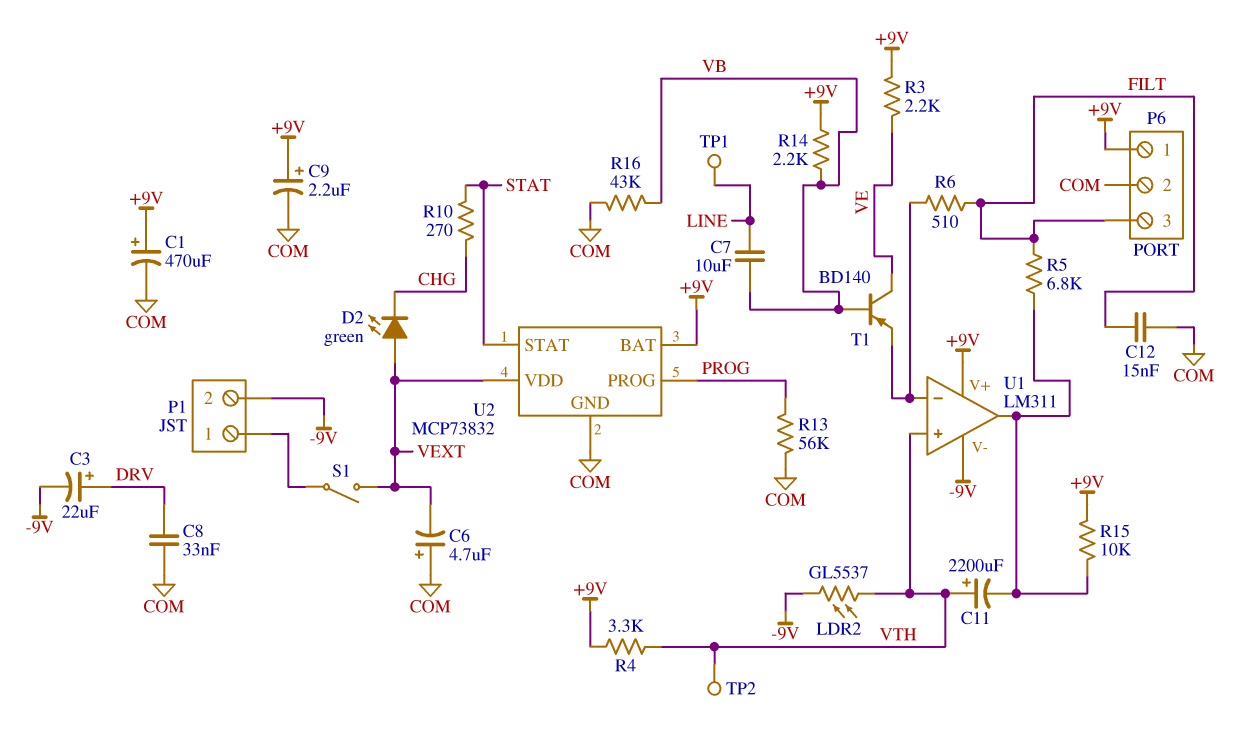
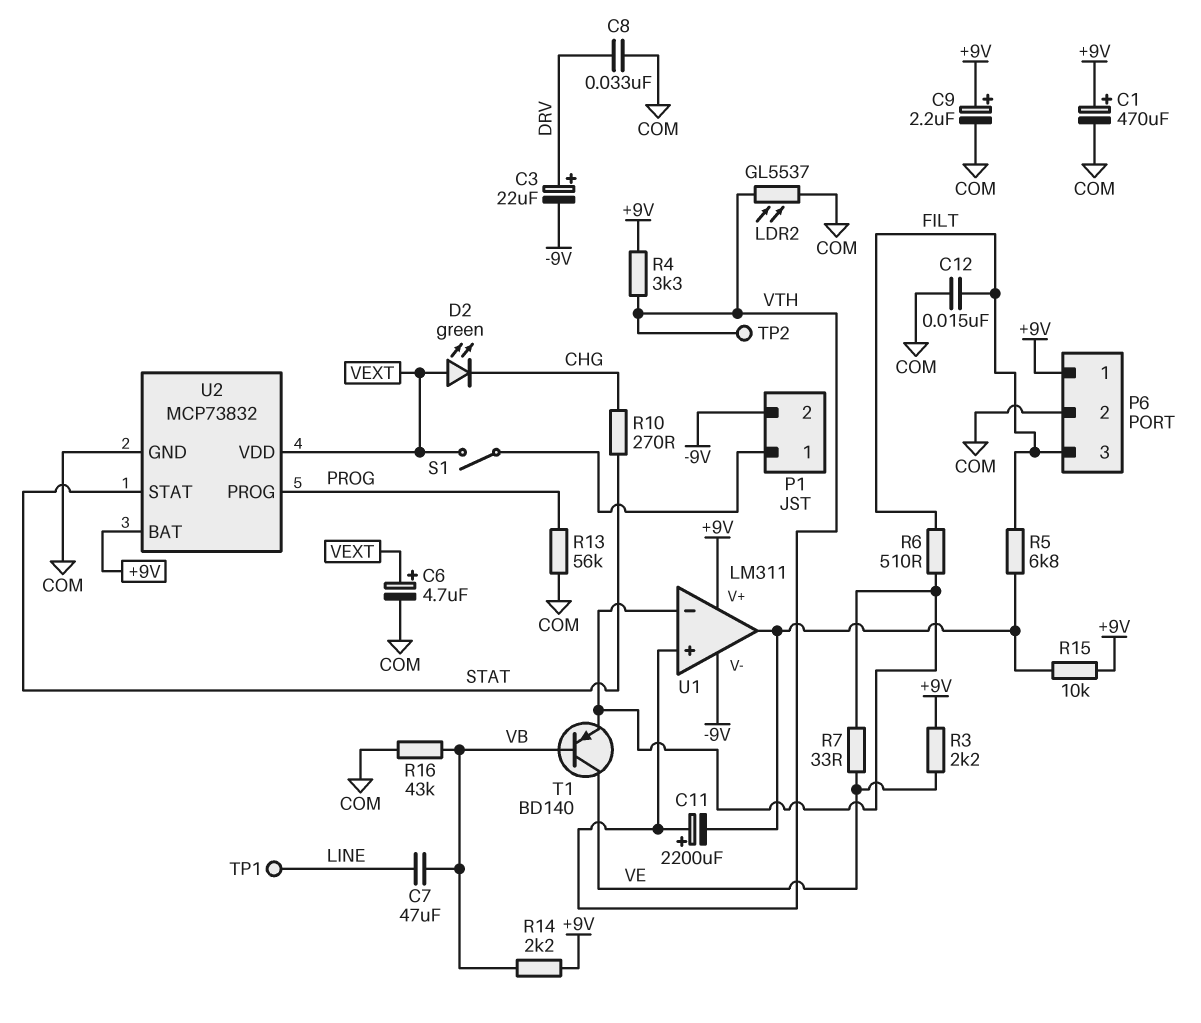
C6: 4.7uF (plus COM, minus VEXT) -> 4.7uF (plus VEXT, minus COM)
C7: 10uF (LINE, VB) -> 47uF (LINE, VB)
LDR2: GL5537 (-9V, VTH) -> GL5537 (COM, VTH)
R7: none -> 33 (U1/in-, VE)

